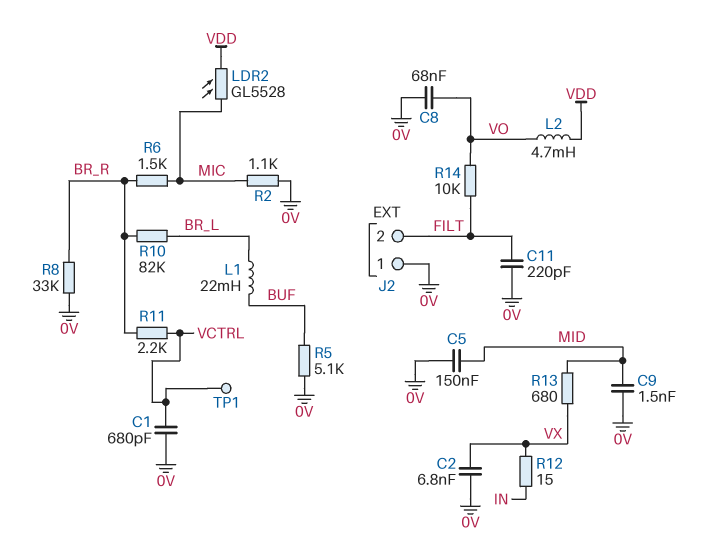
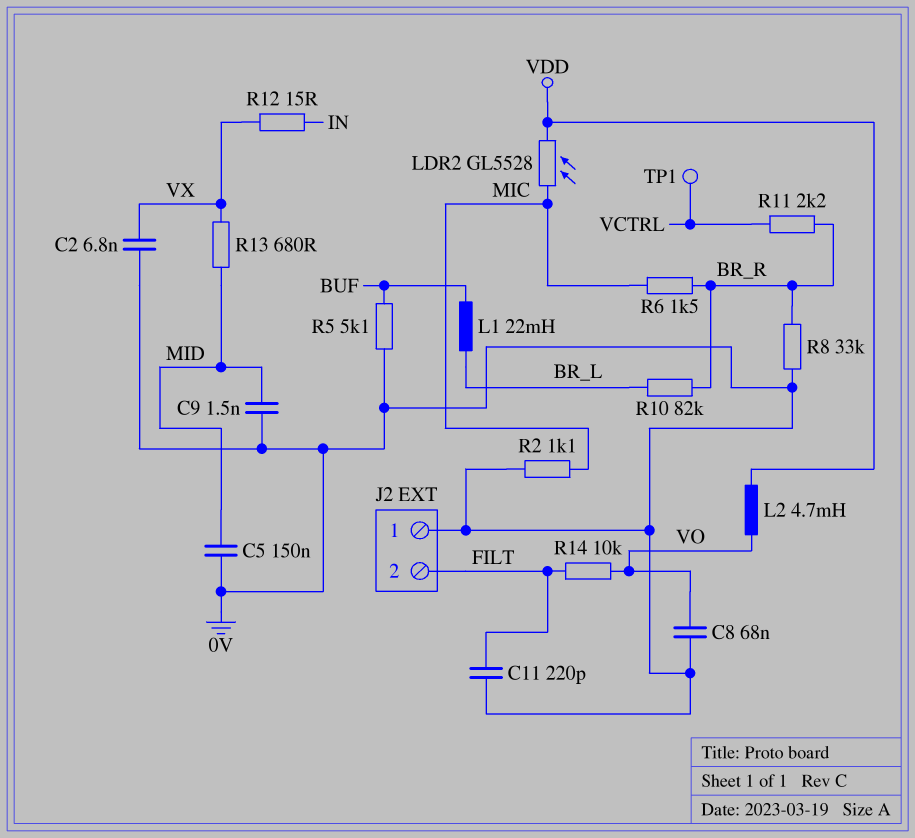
C1: 680pF (0V, VCTRL) -> none

